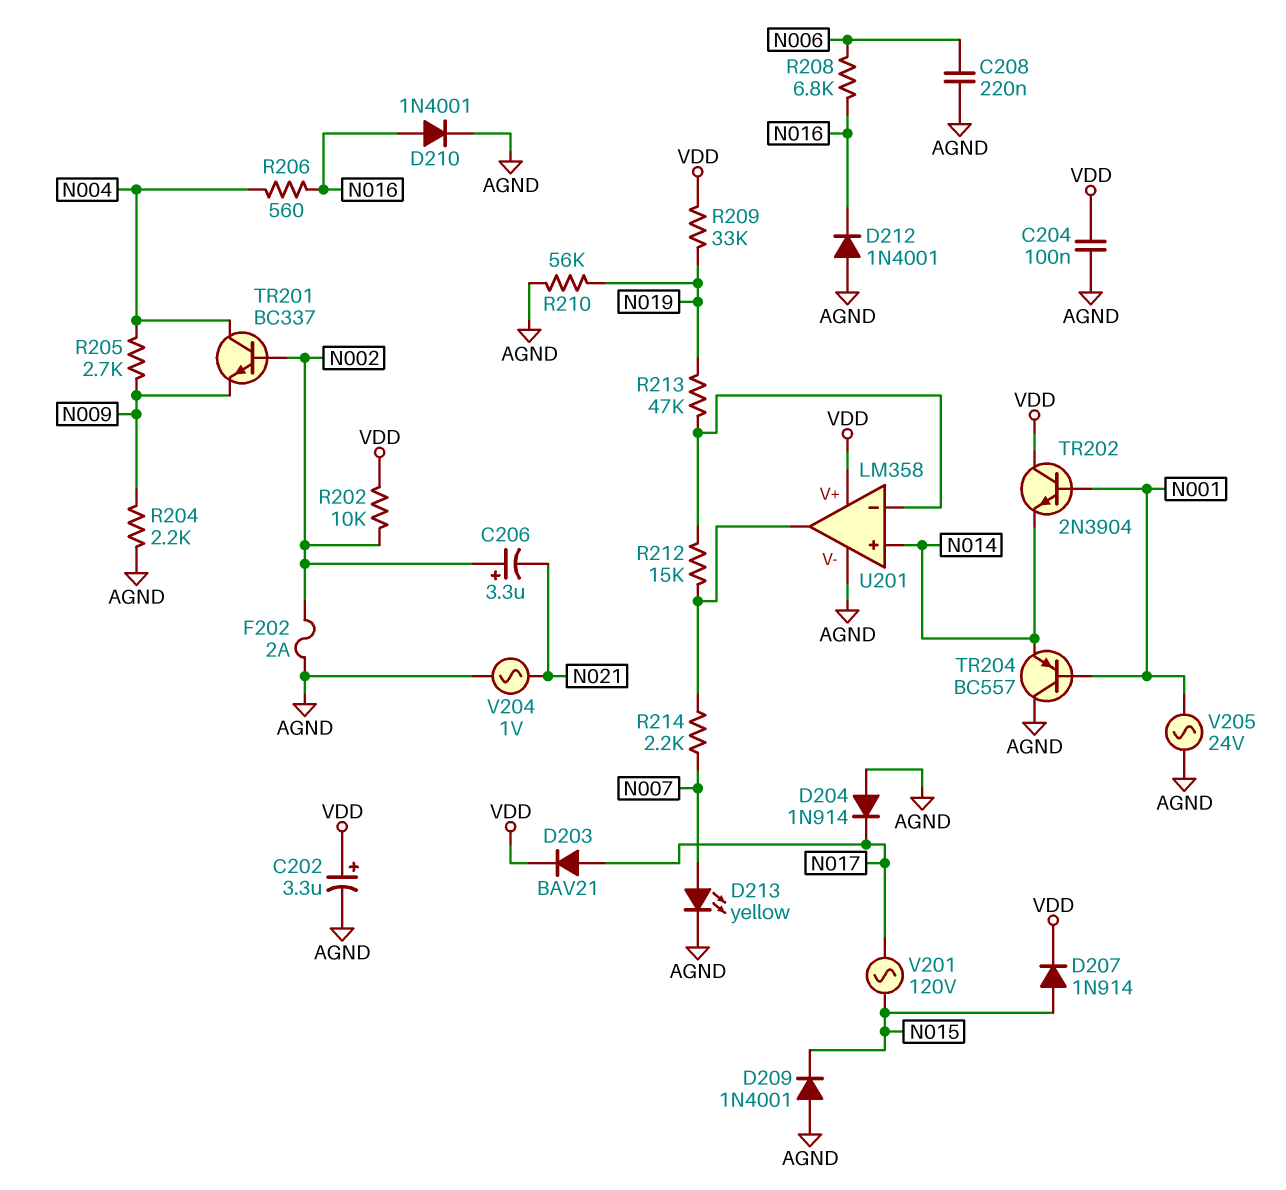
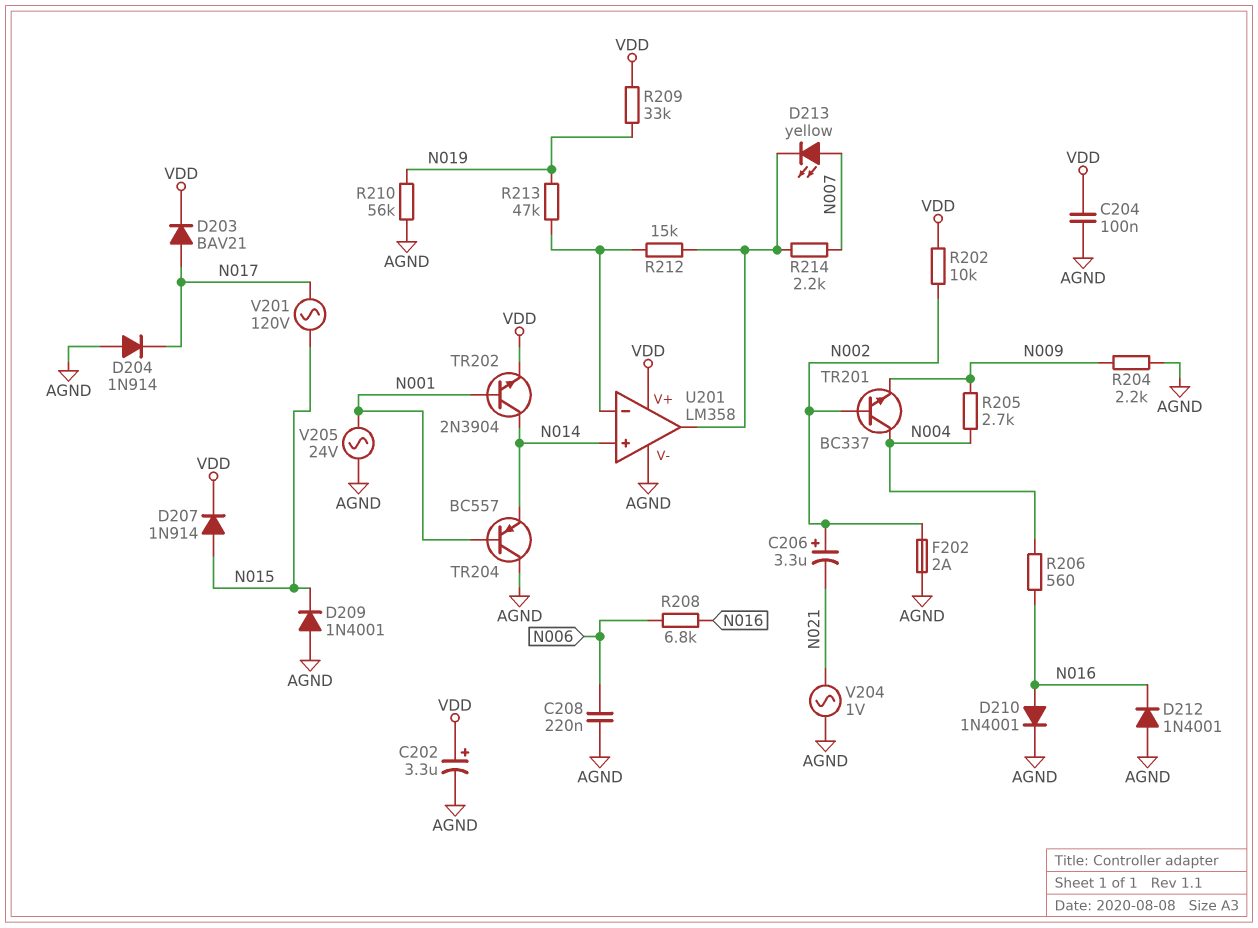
D213: LED yellow (A N007, K AGND) -> LED yellow (A N007, K U201/out)
TR202: NPN 2N3904 (B N001, C VDD, E N014) -> NPN 2N3904 (B N001, C N014, E VDD)

